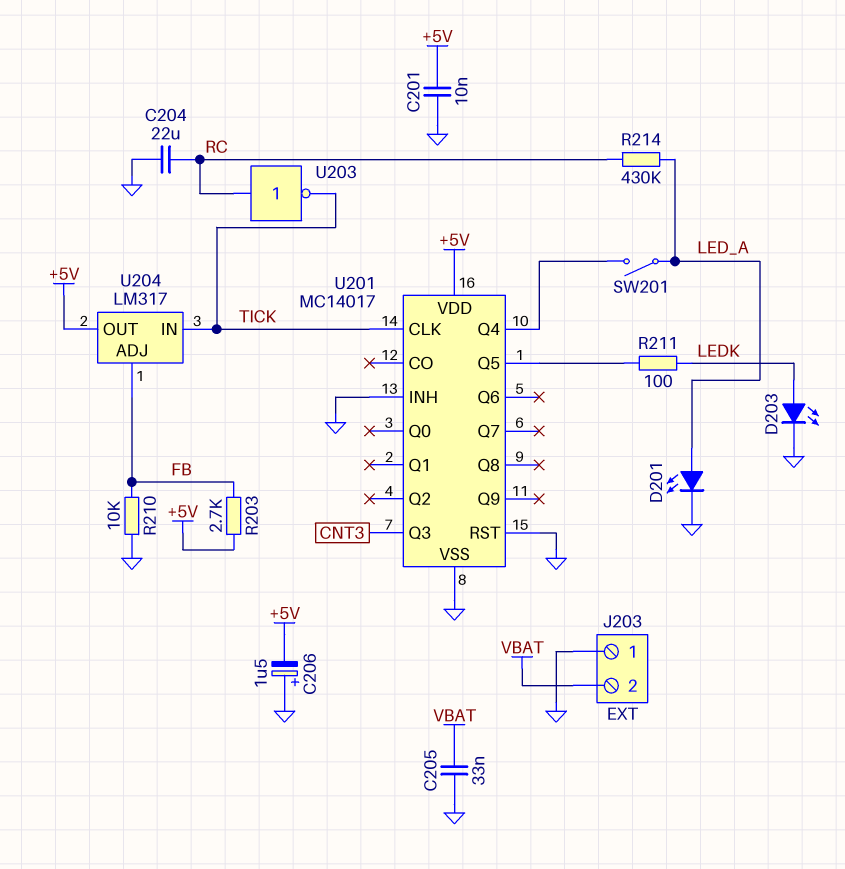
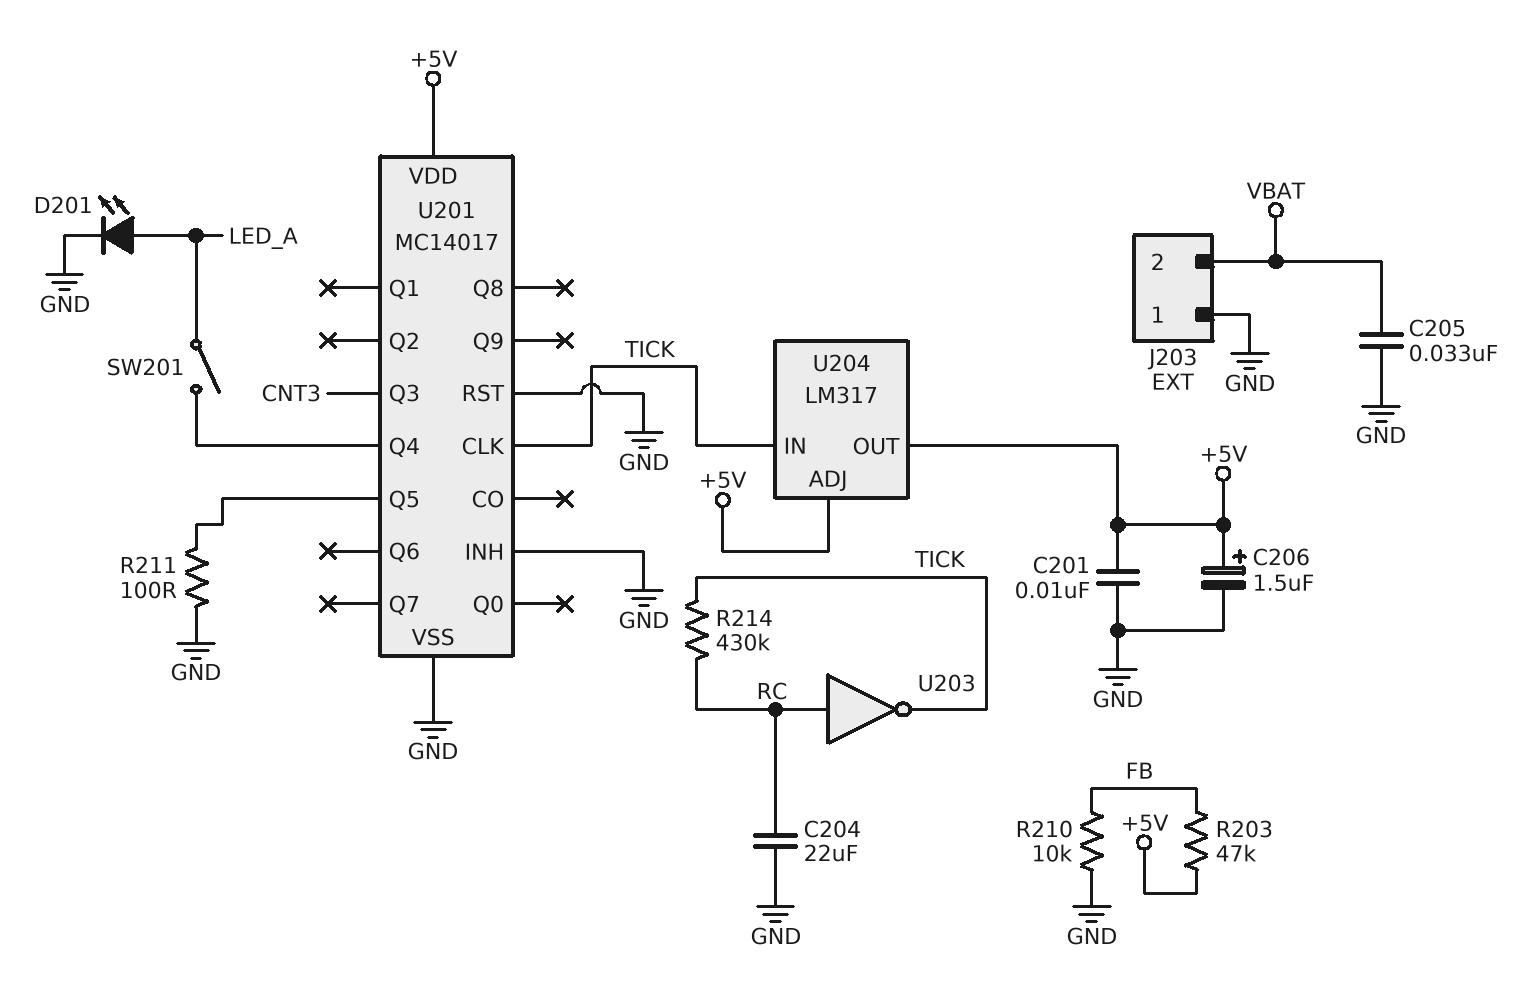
C206: 1.5uF (plus GND, minus +5V) -> 1.5uF (plus +5V, minus GND)
D203: LED (A LEDK, K GND) -> none
R203: 2.7k (+5V, FB) -> 47k (+5V, FB)
R211: 100 (LEDK, U201/Q5) -> 100 (GND, U201/Q5)
R214: 430k (LED_A, RC) -> 430k (RC, TICK)
U204 pin ADJ: FB -> +5V

